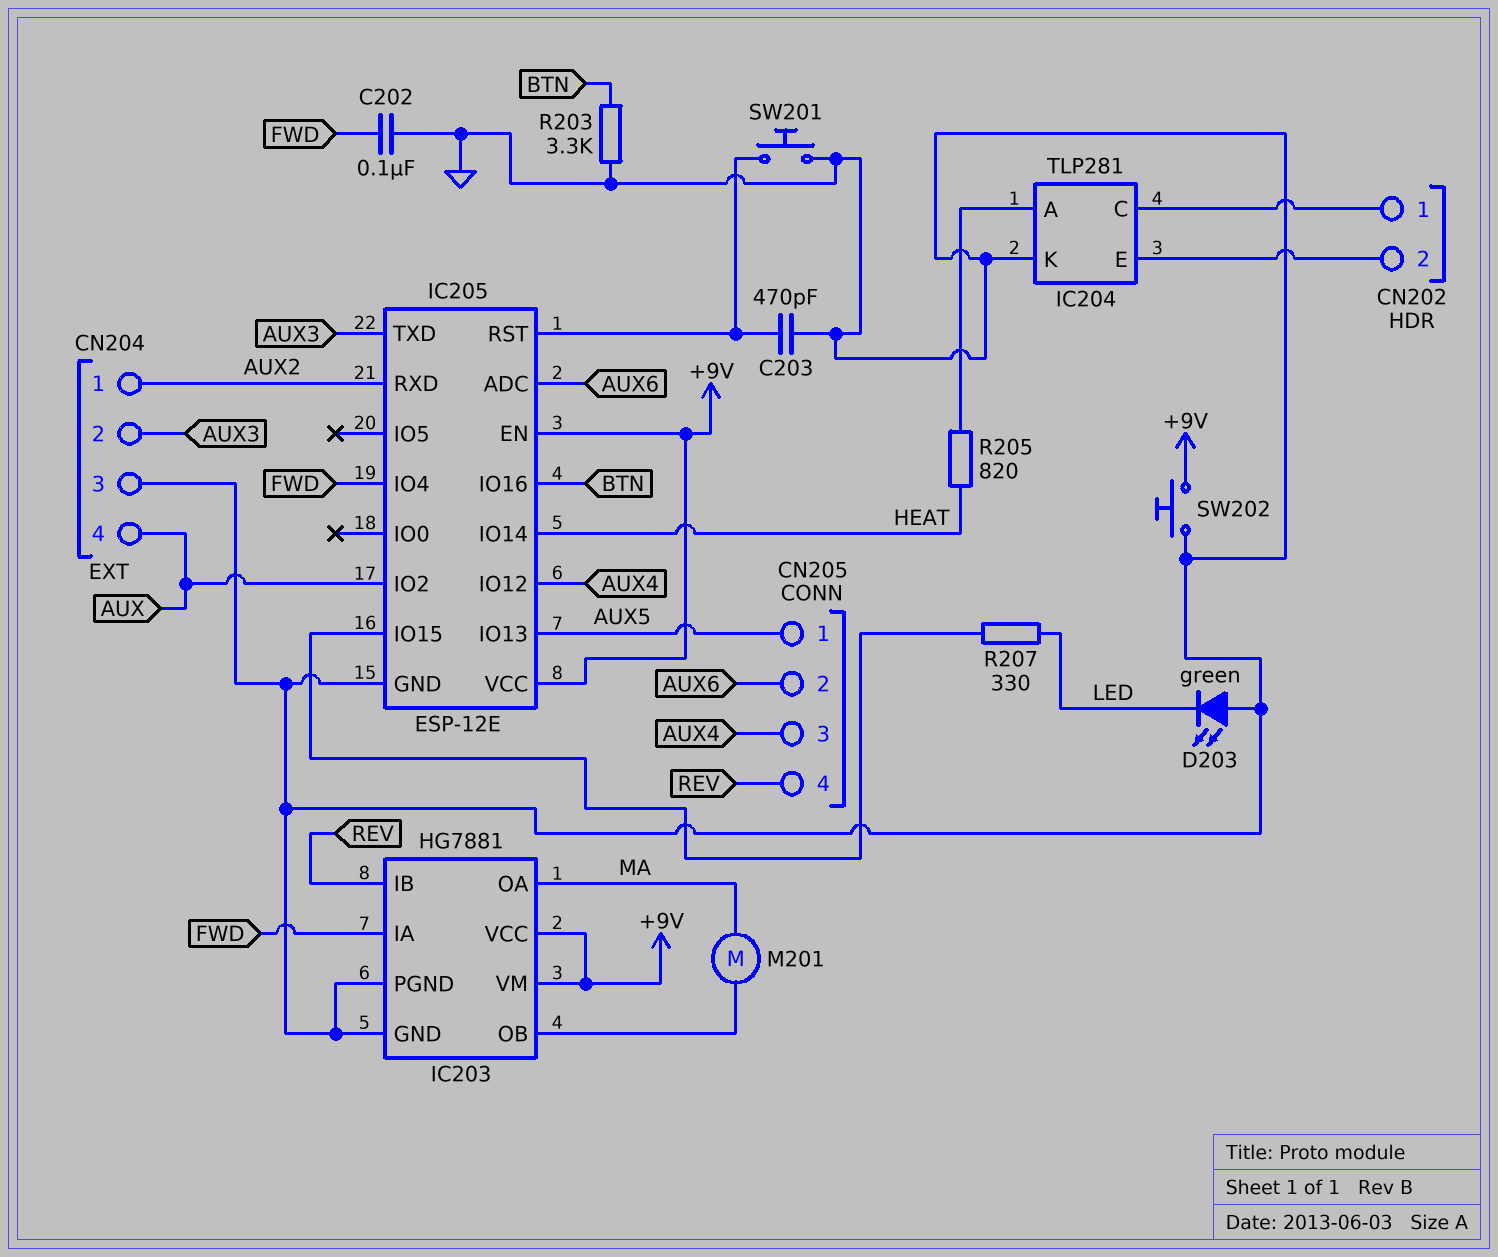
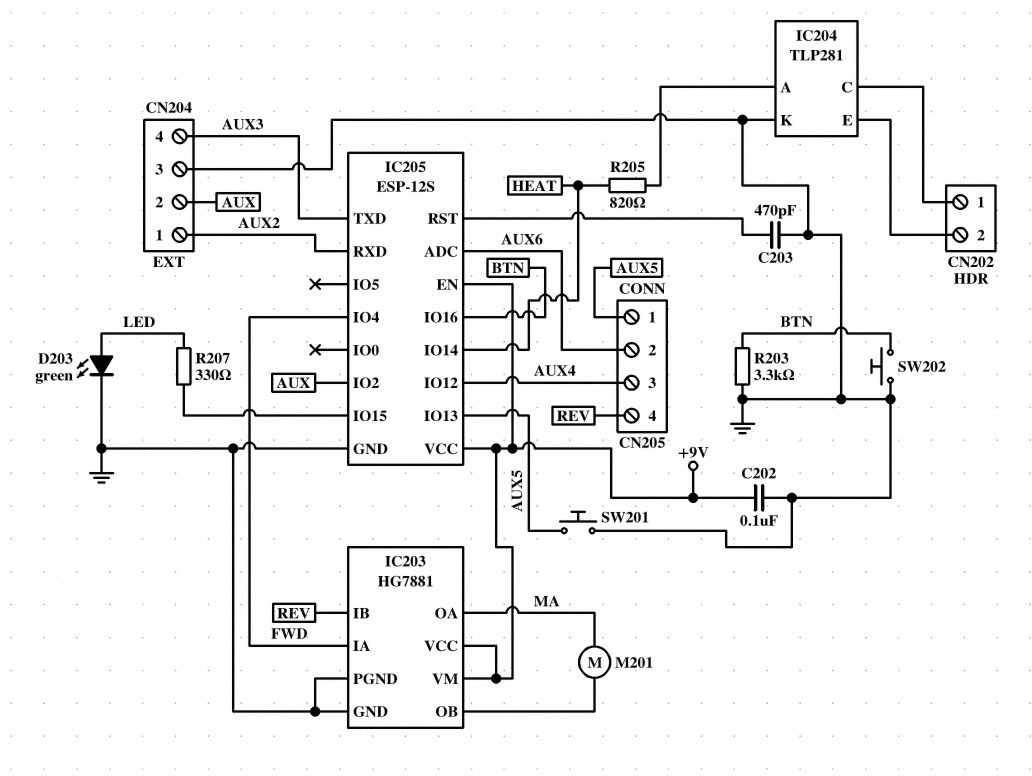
C202: 100nF (FWD, GND) -> 100nF (+9V, GND)
CN204 pin 2: AUX3 -> AUX
CN204 pin 4: AUX -> AUX3
D203: LED green (A GND, K LED) -> LED green (A LED, K GND)
IC205: ESP-12E -> ESP-12S
SW201: button (GND, IC205/RST) -> button (AUX5, GND)
SW202: button (+9V, GND) -> button (BTN, GND)

